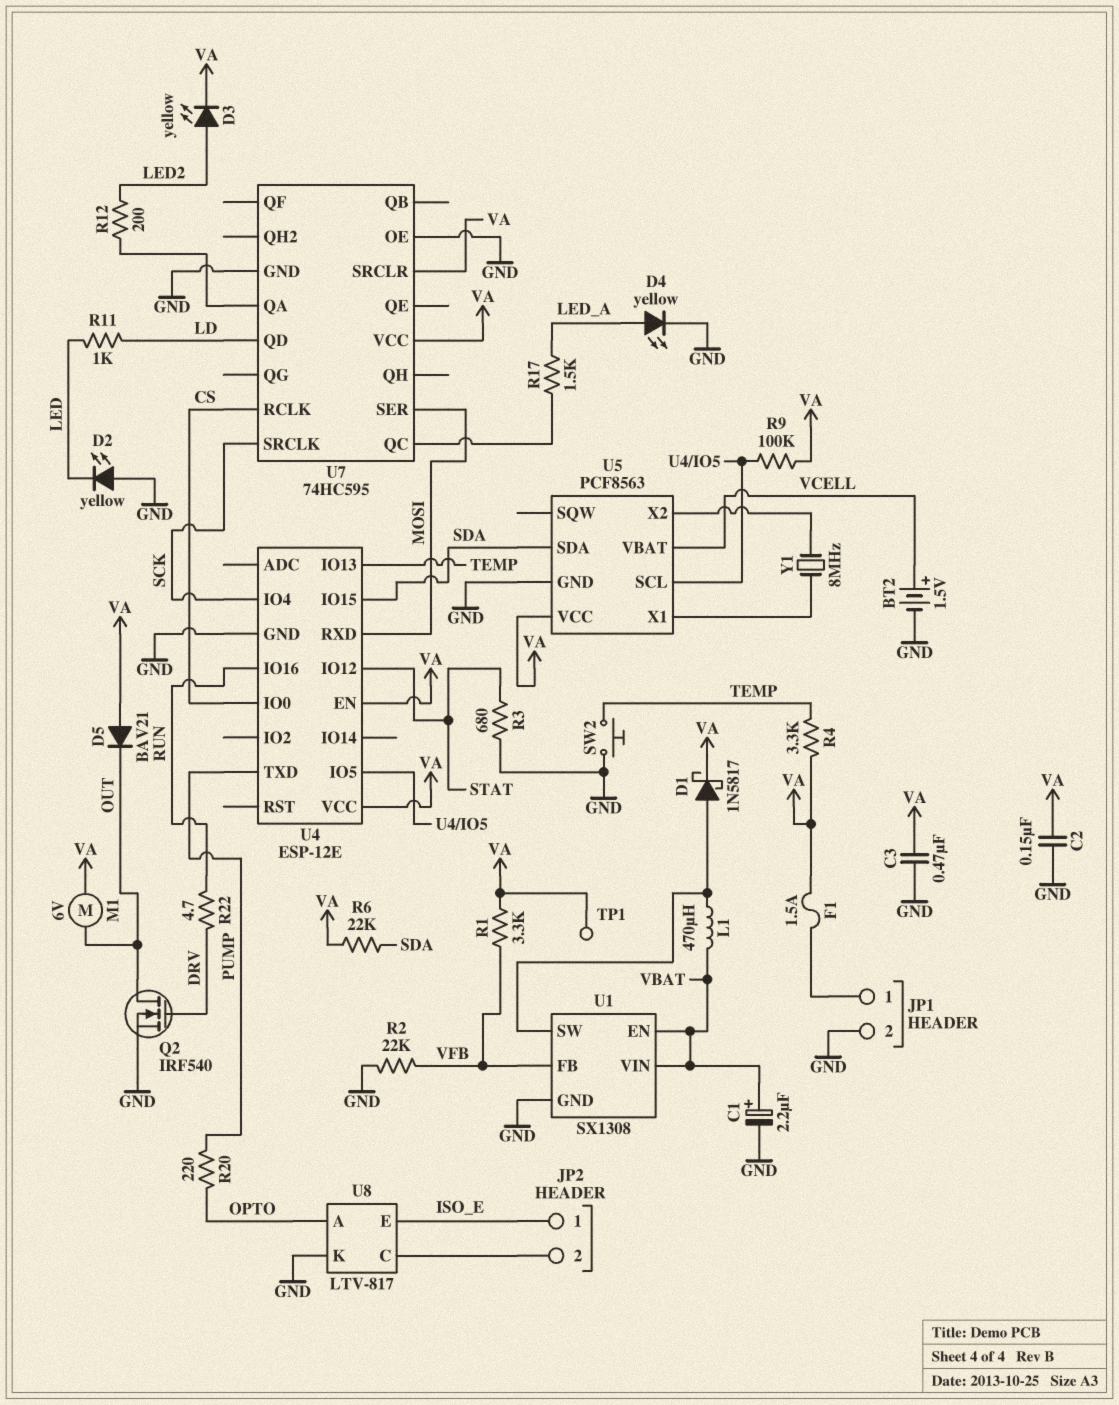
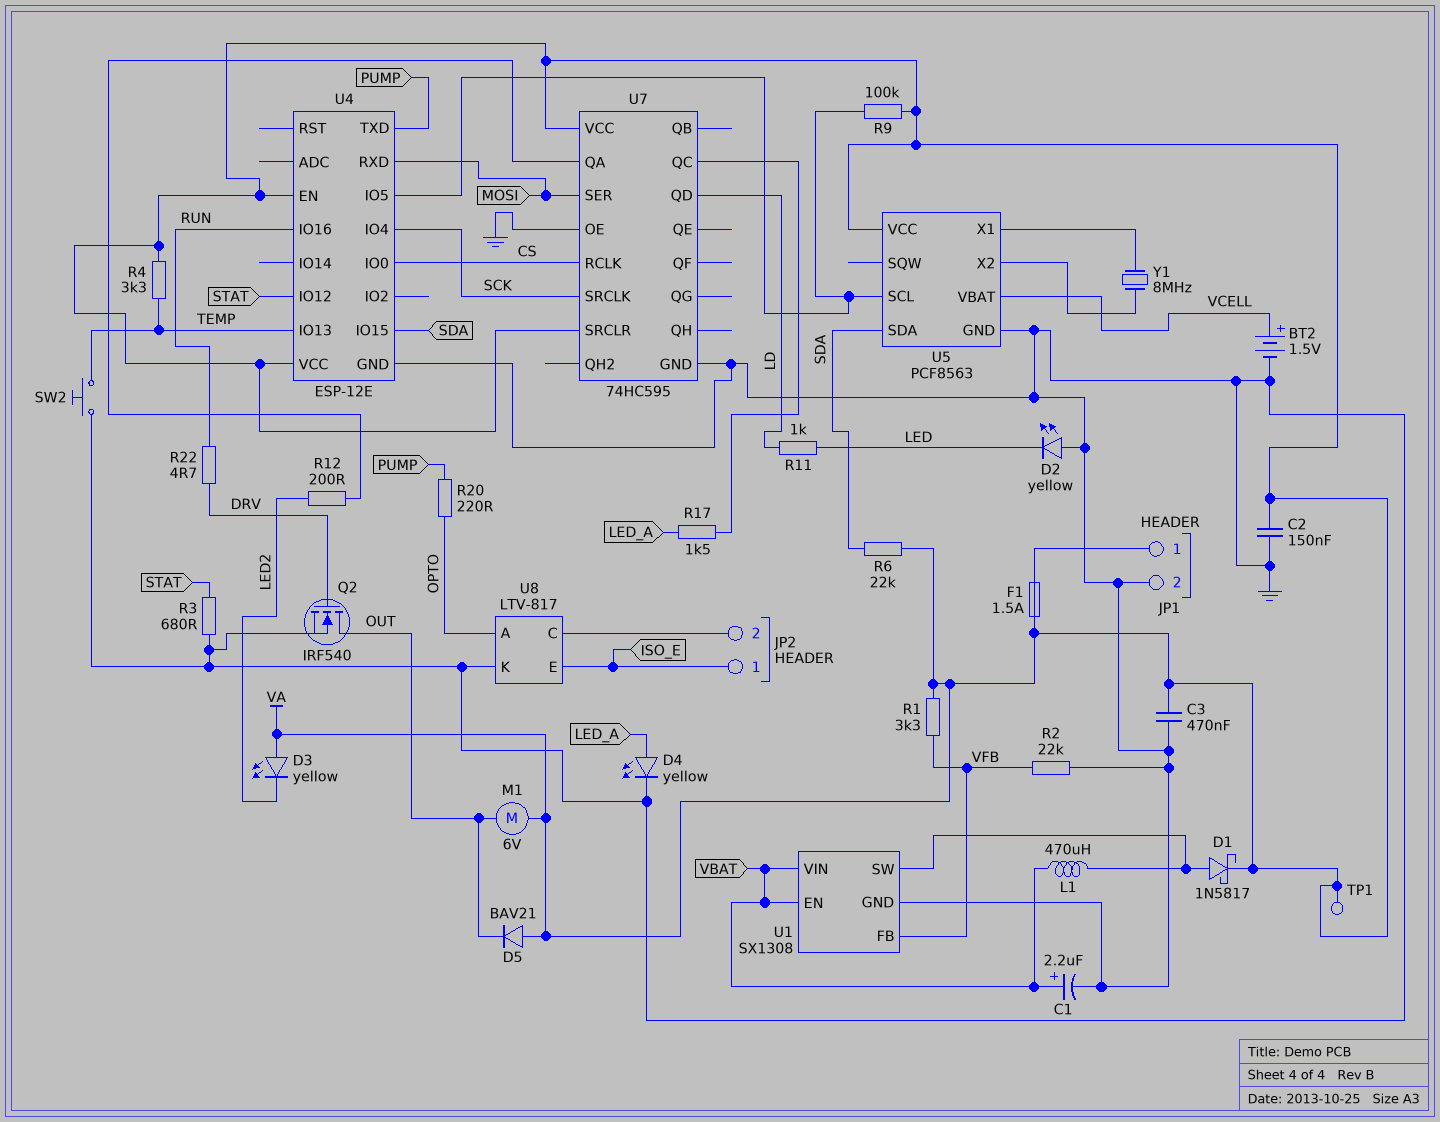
D3: LED yellow (A LED2, K VA) -> LED yellow (A VA, K LED2)

